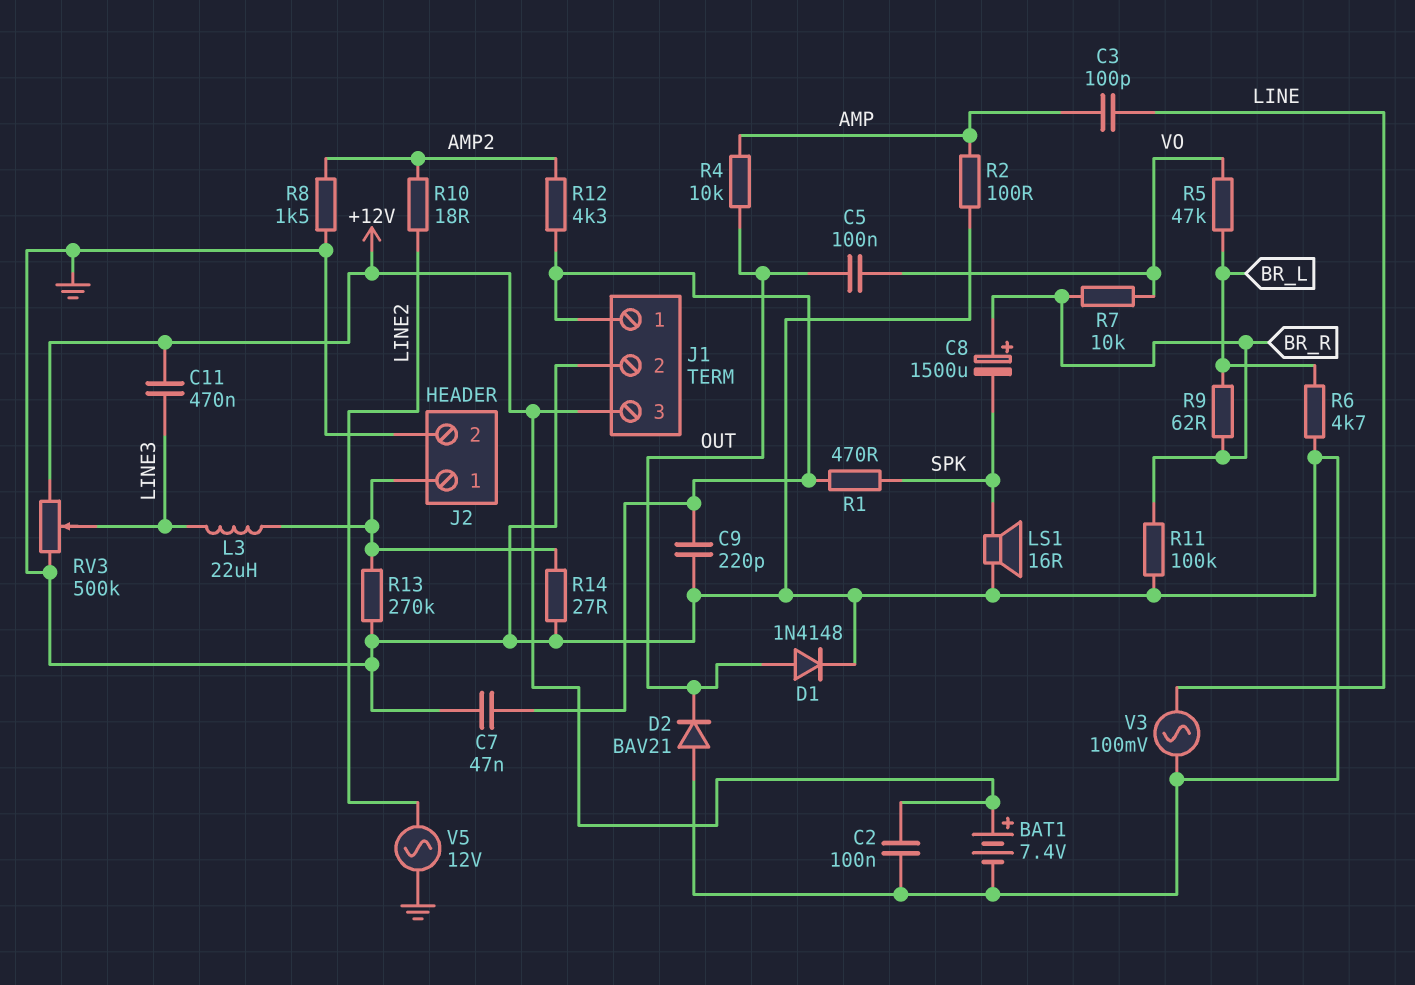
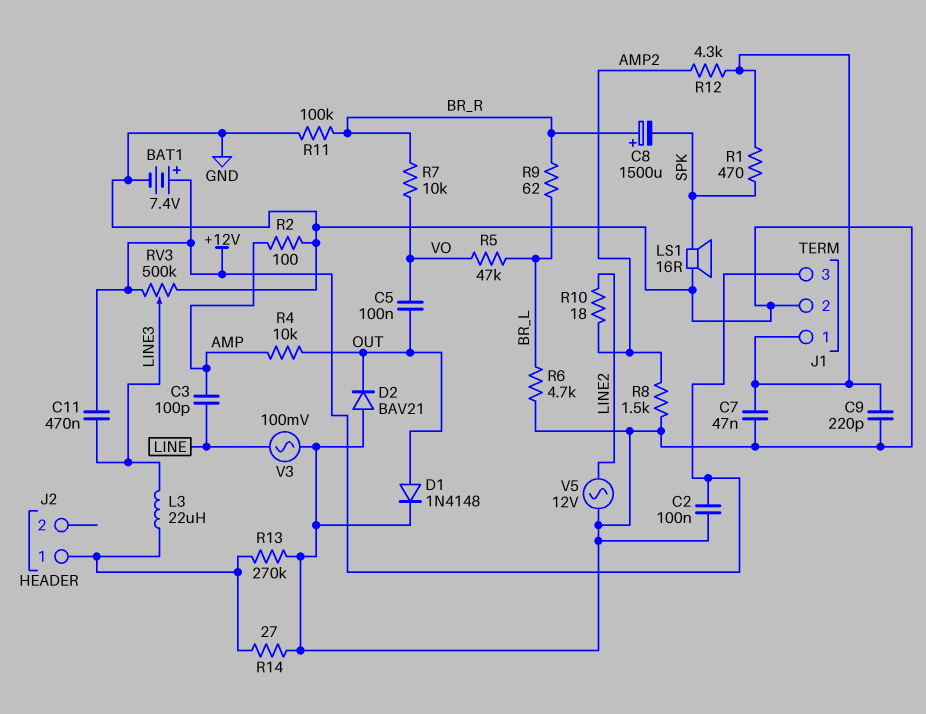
J2 pin 2: GND -> none

